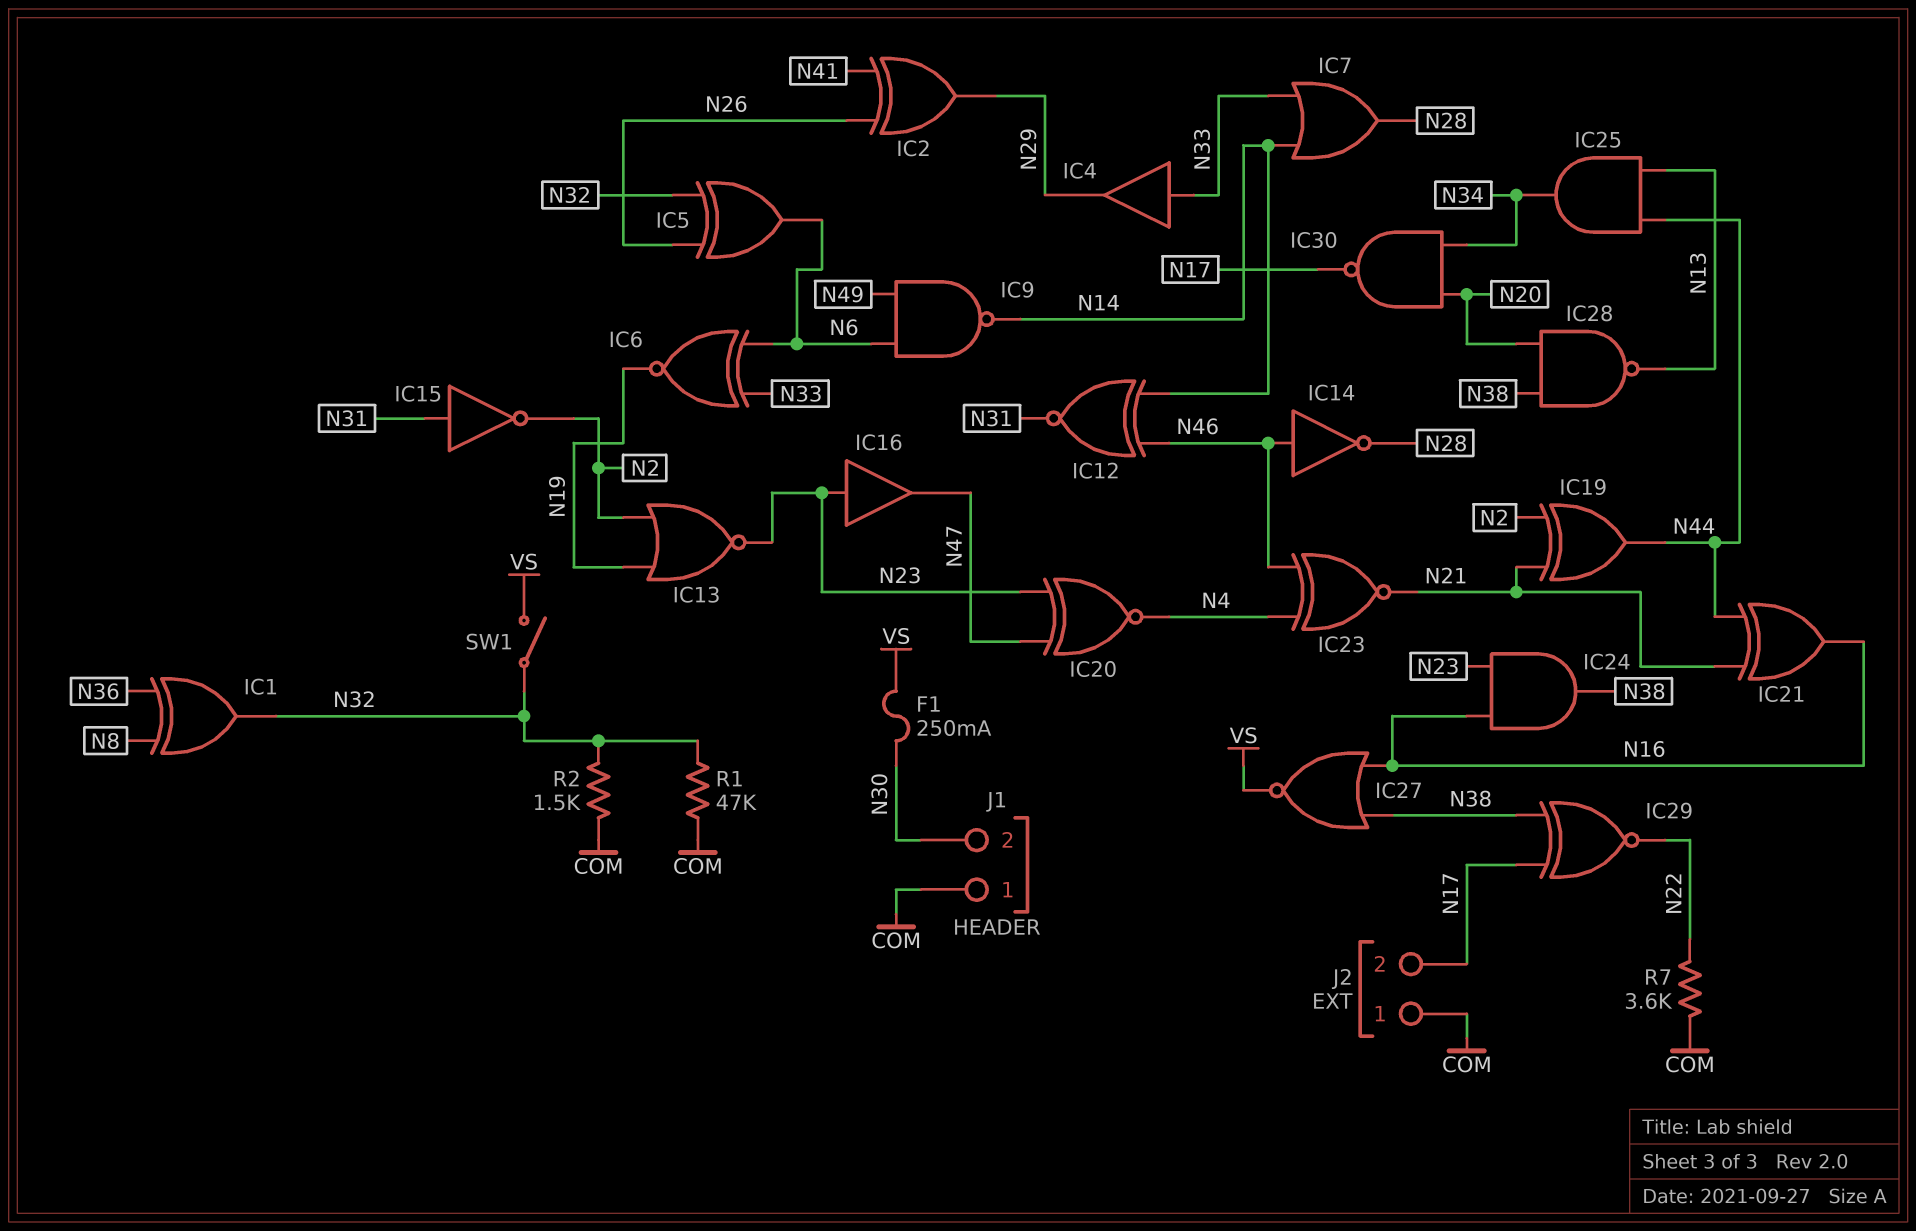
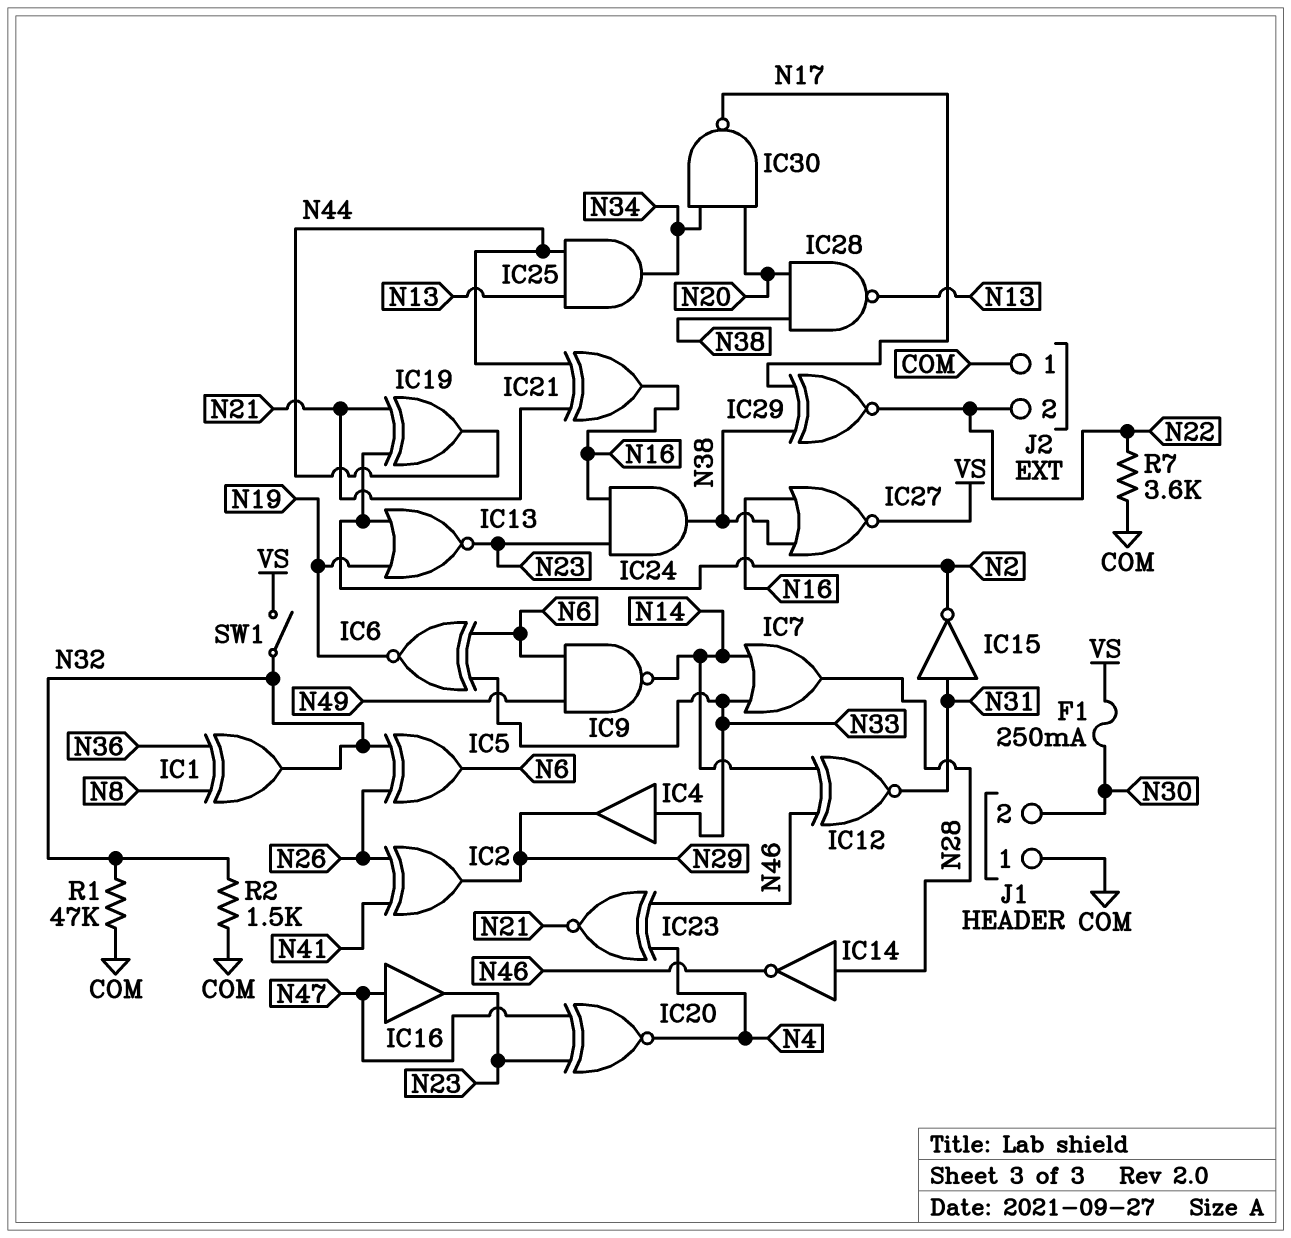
IC14: NOT (in N46, out N28) -> NOT (in N28, out N46)
IC16: buffer (in N23, out N47) -> buffer (in N47, out N23)
J2 pin 2: N17 -> N22

